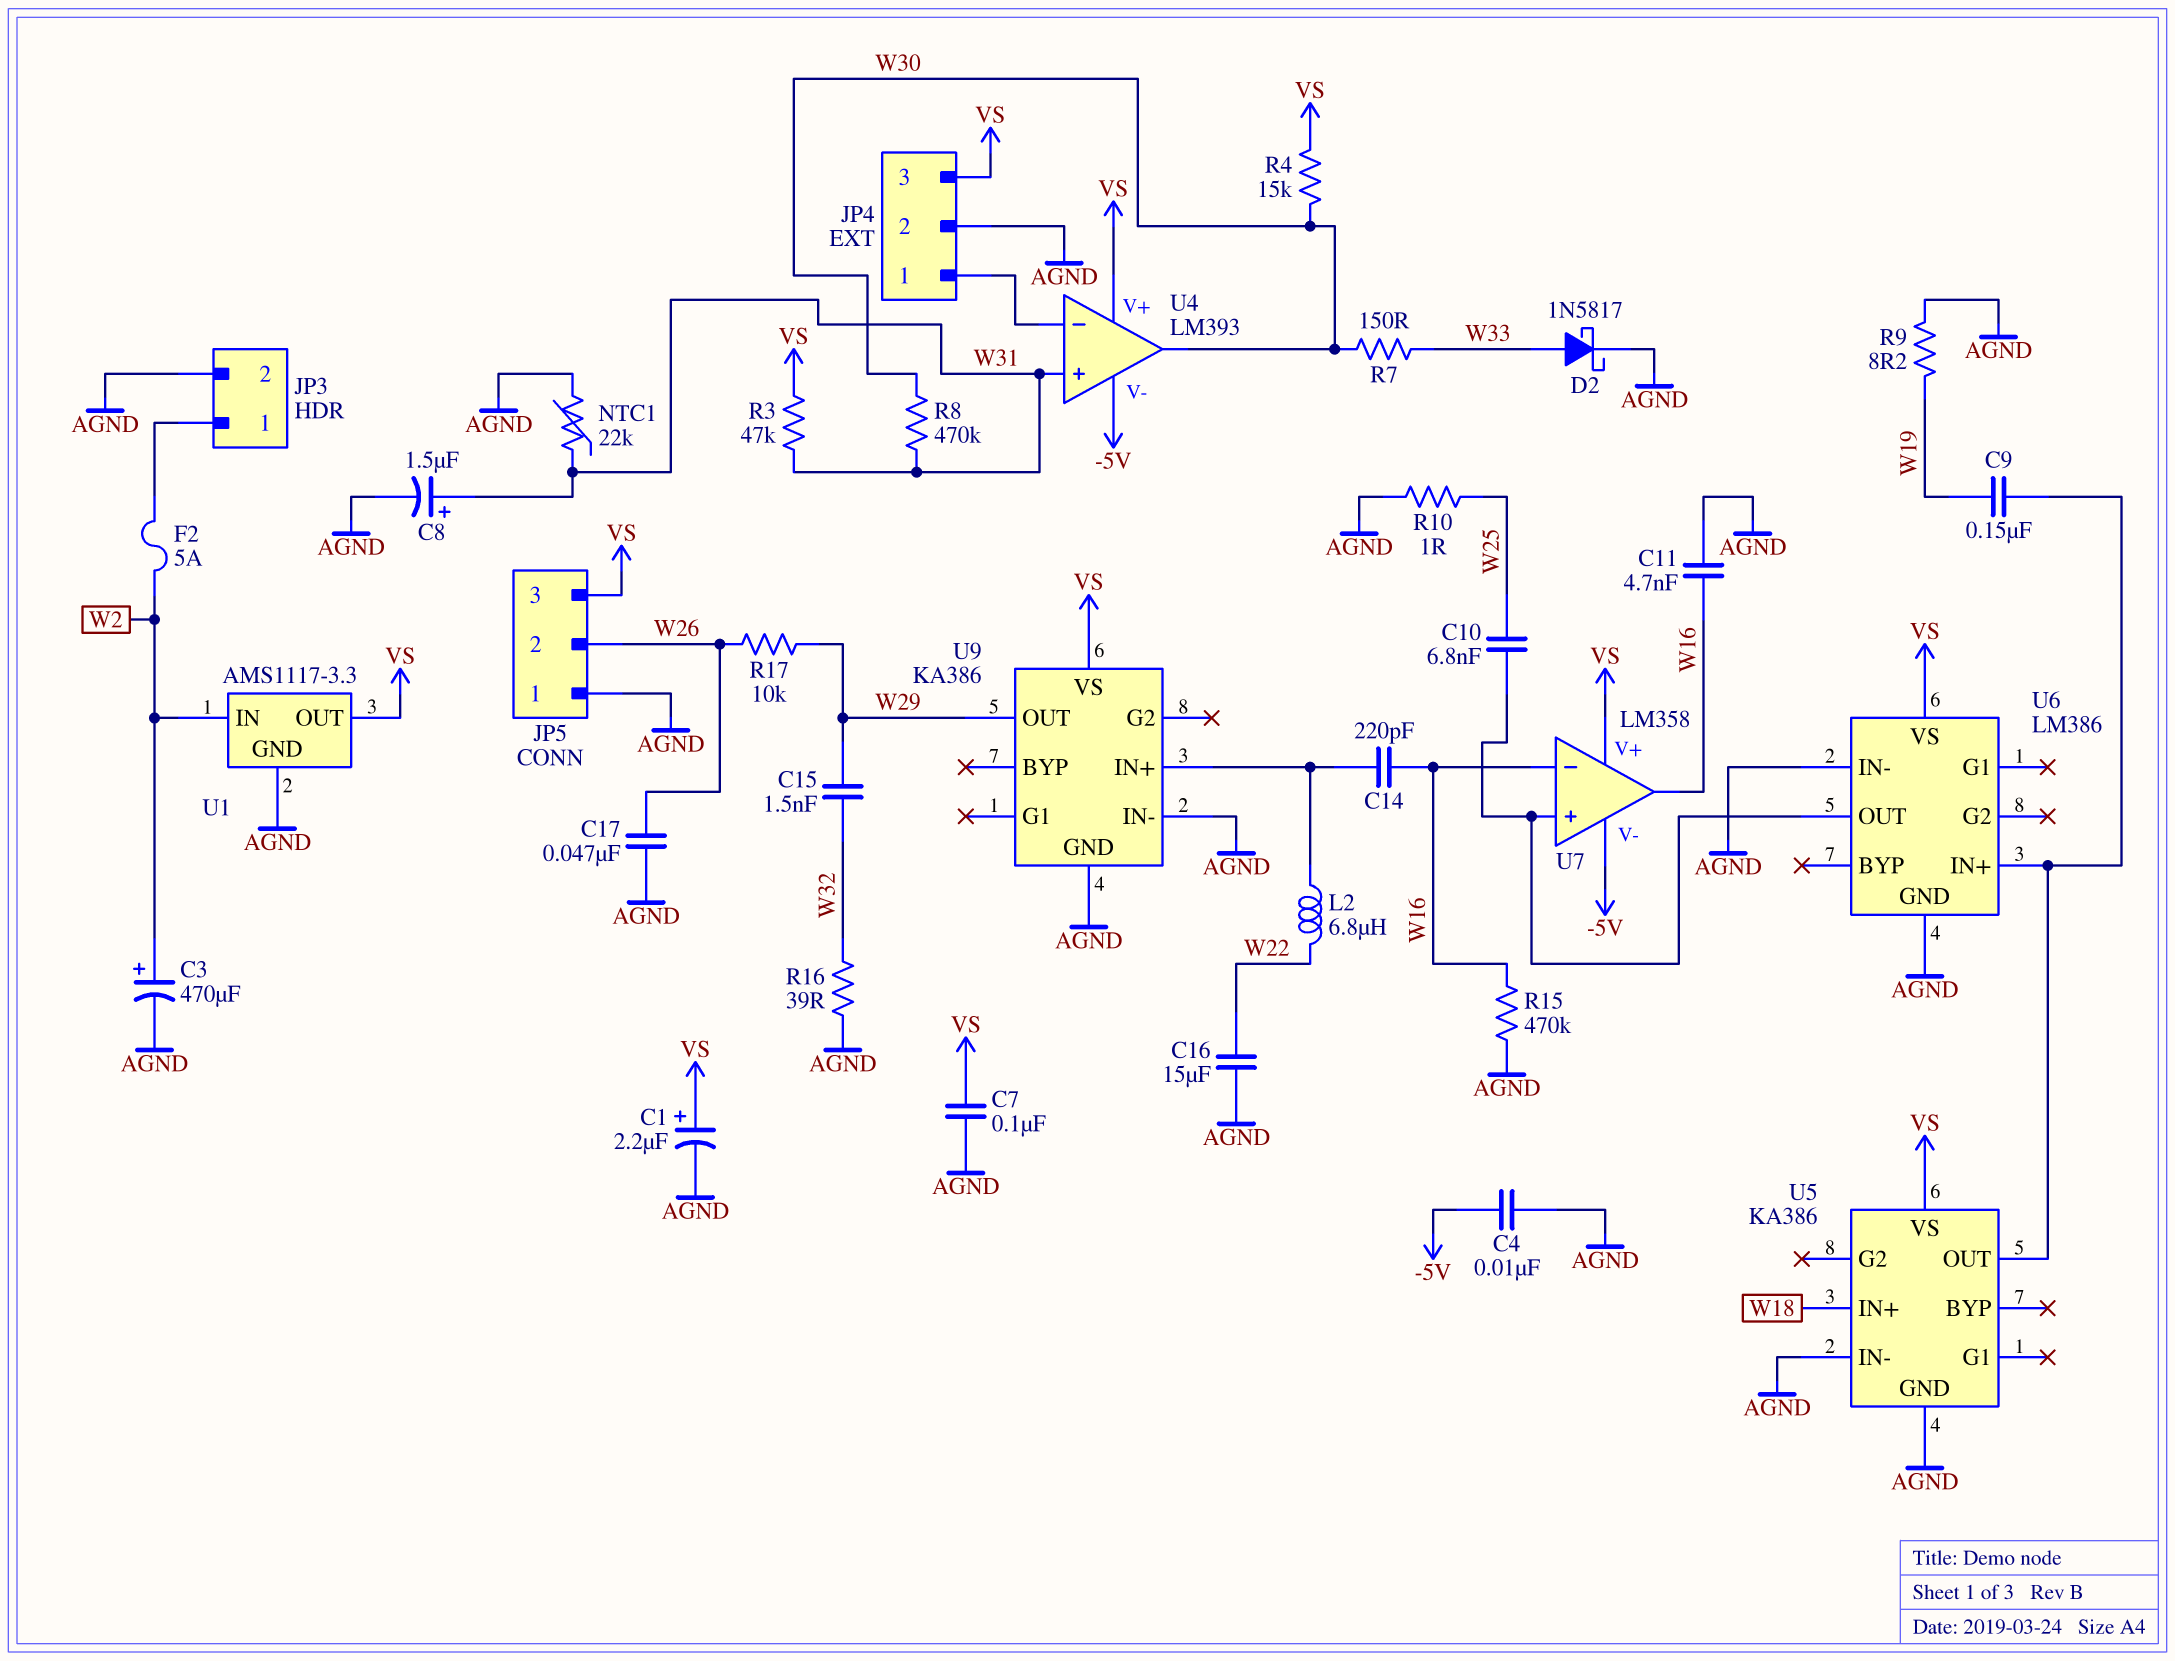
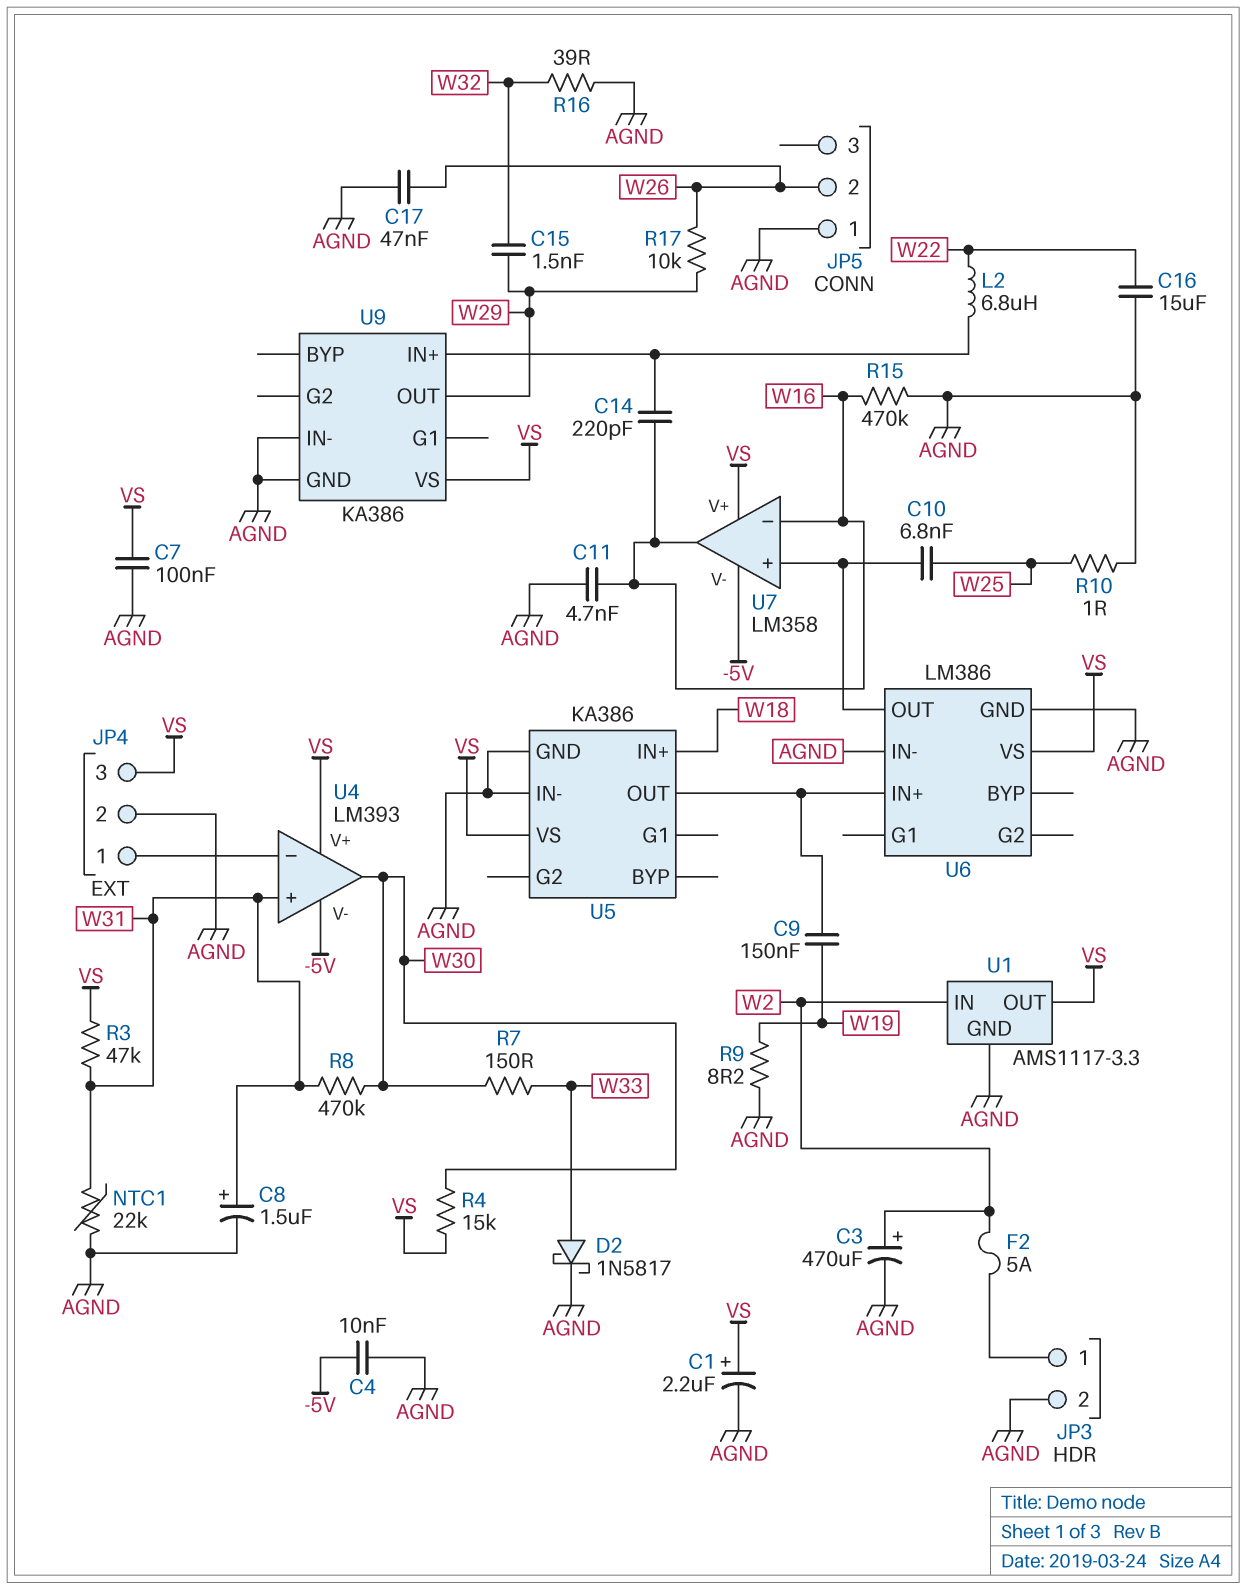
JP5 pin 3: VS -> none

